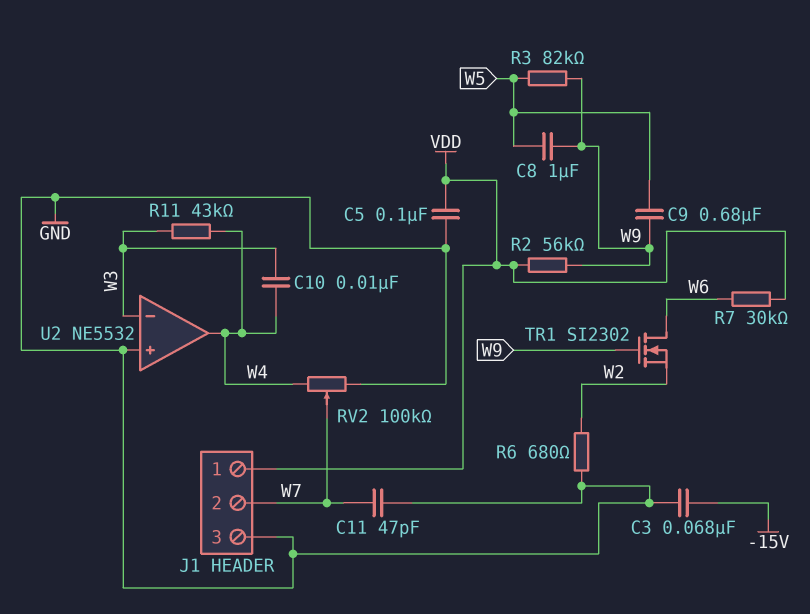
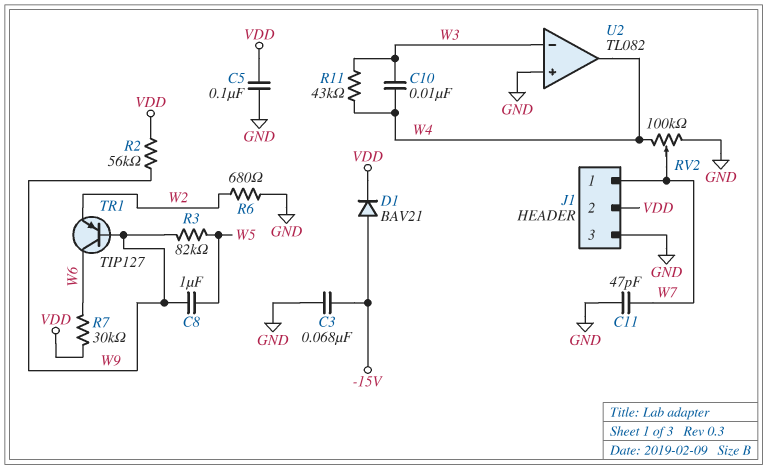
C9: 680nF (W5, W9) -> none
D1: none -> diode BAV21 (A -15V, K VDD)
J1 pin 1: VDD -> W7
J1 pin 2: W7 -> VDD
TR1: NMOS SI2302 (G W9, D W6, S W2) -> PNP TIP127 (B W9, C W6, E W2)
U2: NE5532 -> TL082

